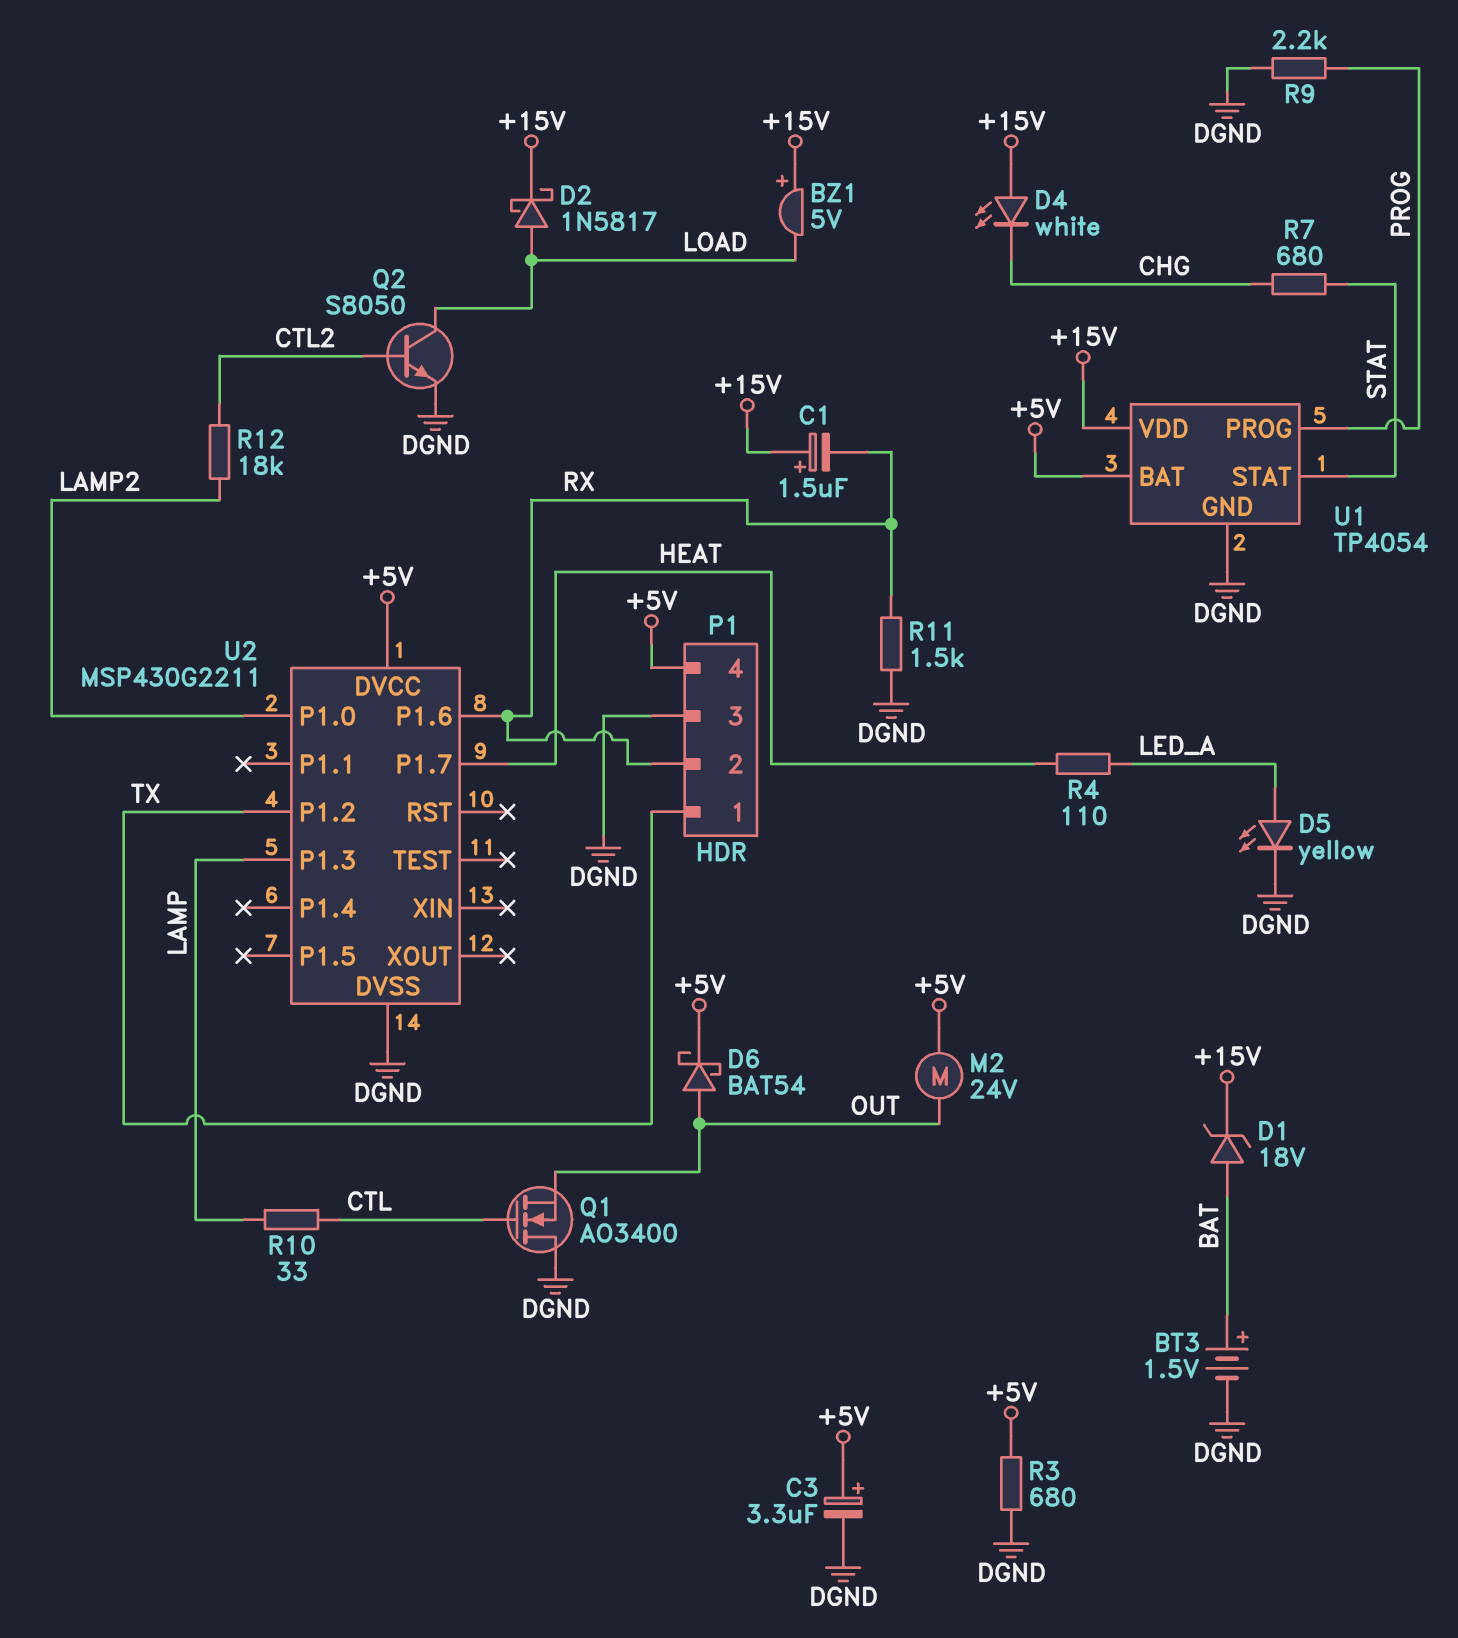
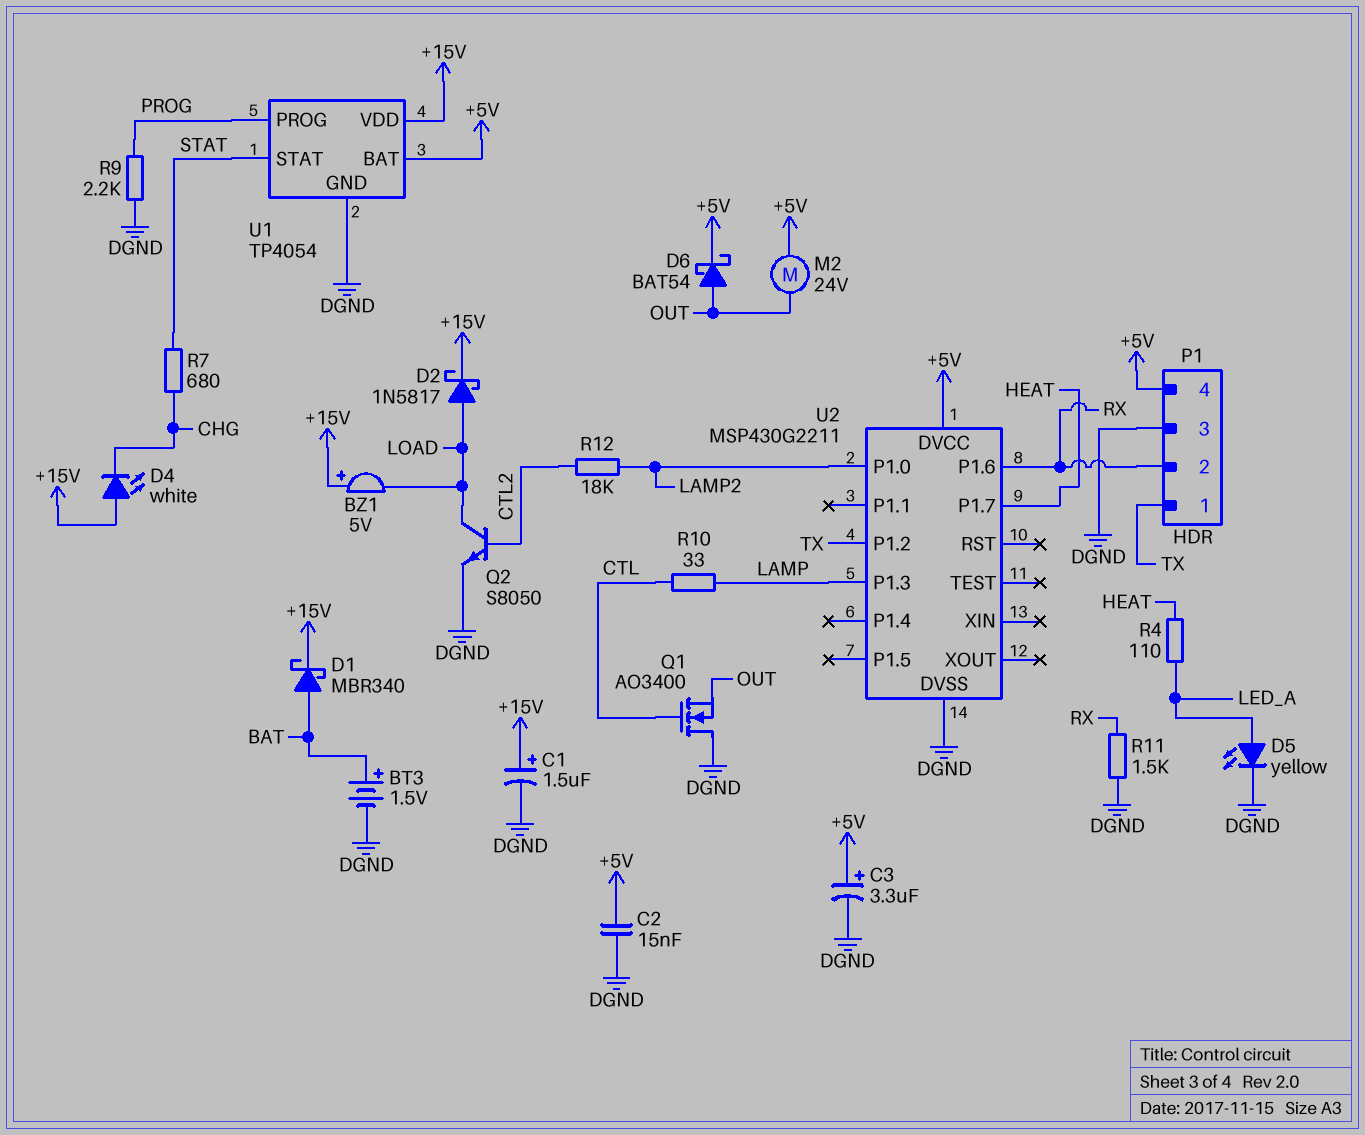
C1: 1.5uF (plus +15V, minus RX) -> 1.5uF (plus +15V, minus DGND)
C2: none -> 15nF (+5V, DGND)
D1: zener 18V (A BAT, K +15V) -> schottky MBR340 (A BAT, K +15V)
R3: 680 (+5V, DGND) -> none

